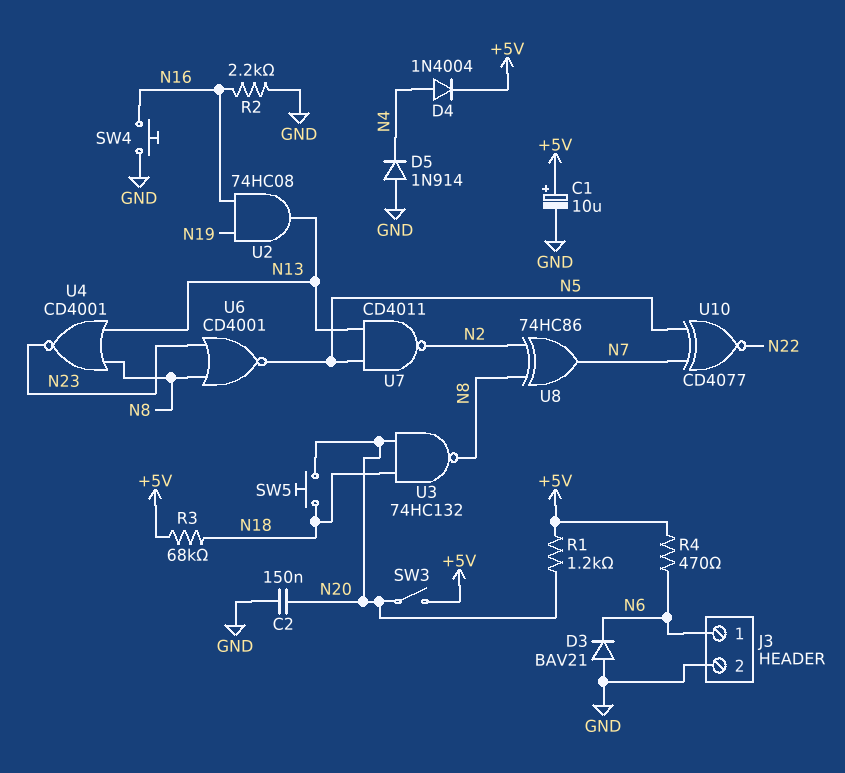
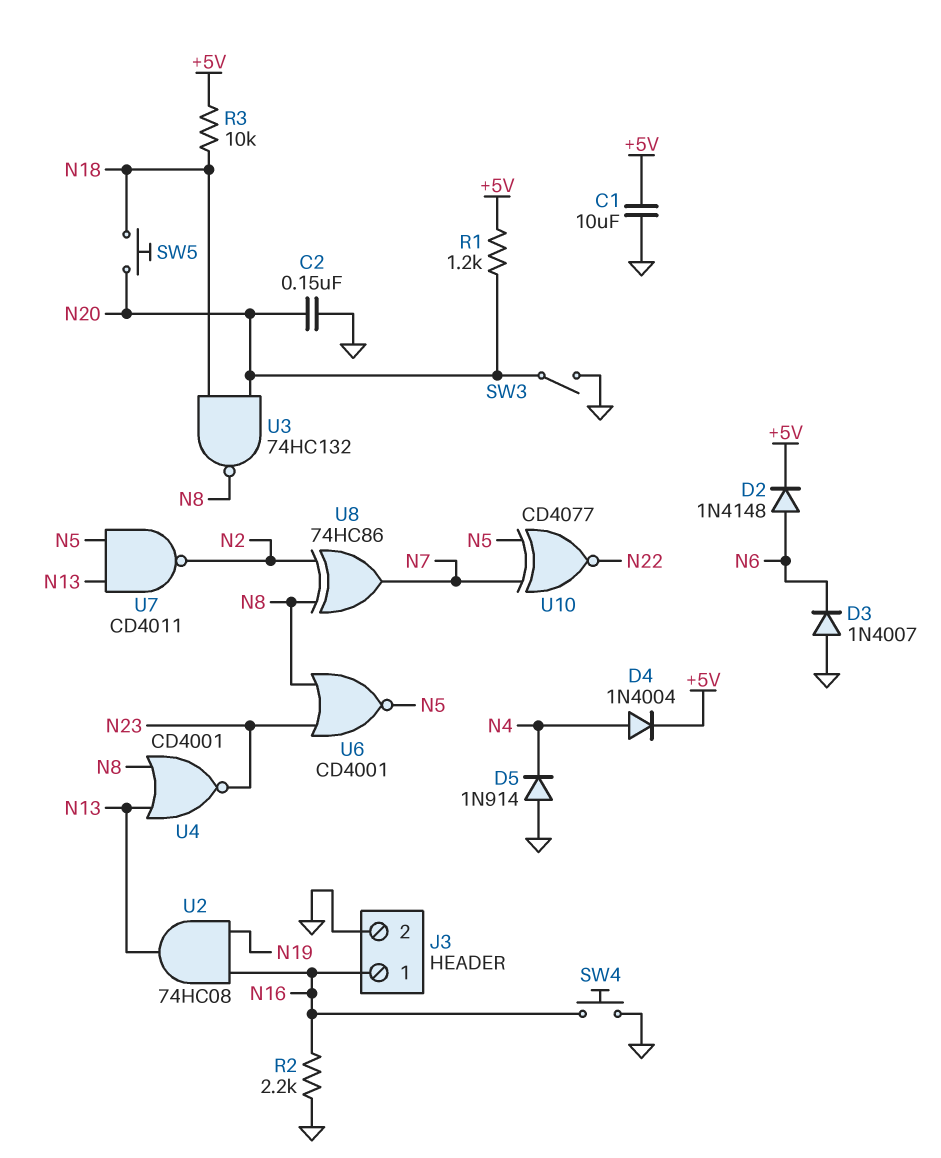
C1: 10uF (plus +5V, minus GND) -> 10uF (+5V, GND)
D2: none -> diode 1N4148 (A N6, K +5V)
D3: diode BAV21 (A GND, K N6) -> diode 1N4007 (A GND, K N6)
J3 pin 1: N6 -> N16
R3: 68k (+5V, N18) -> 10k (+5V, N18)
R4: 470 (+5V, N6) -> none
SW3: switch (+5V, N20) -> switch (GND, N20)

